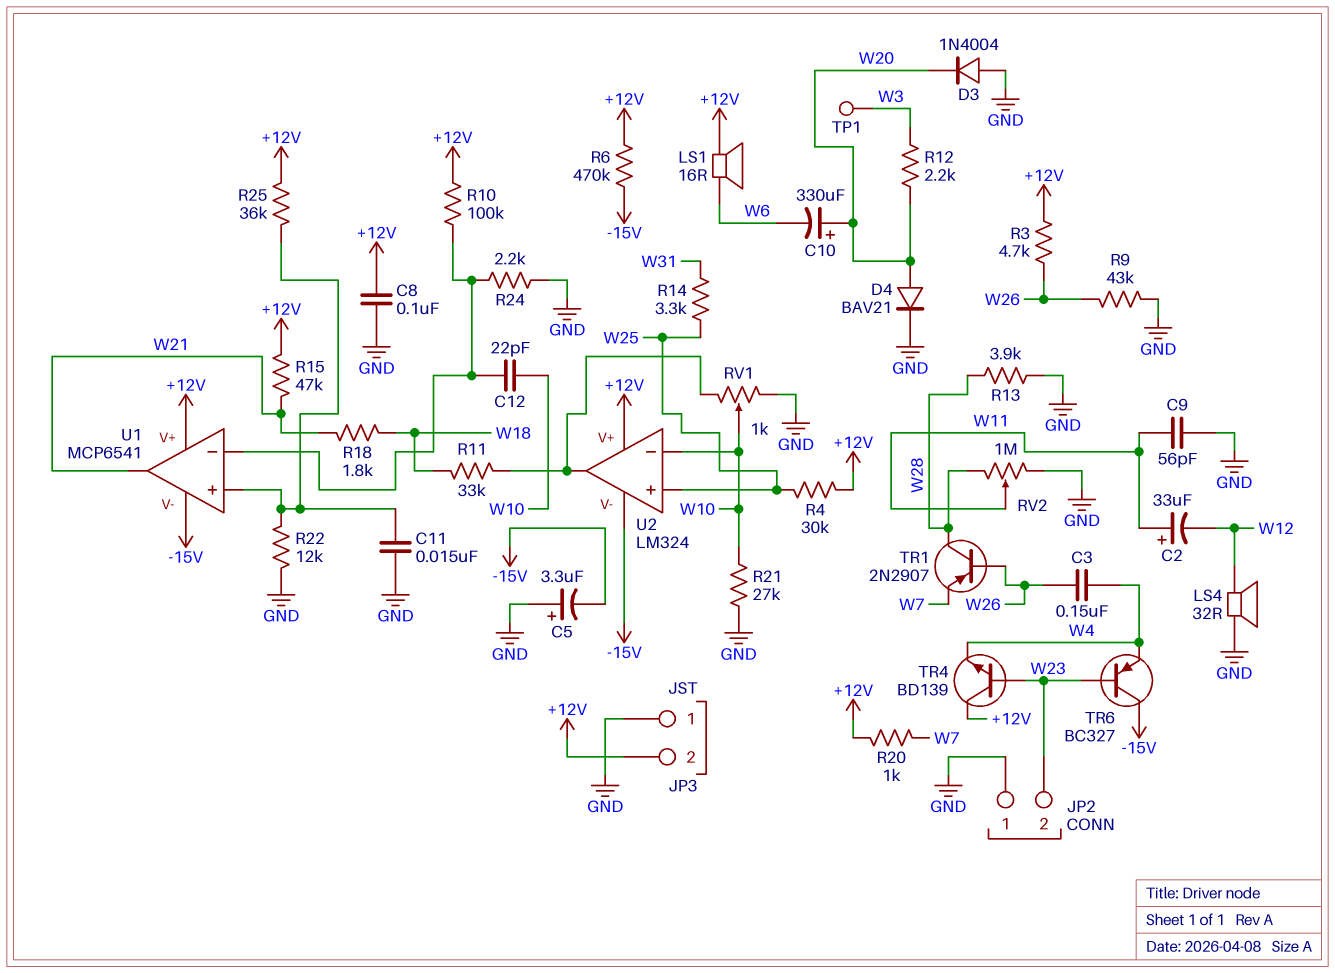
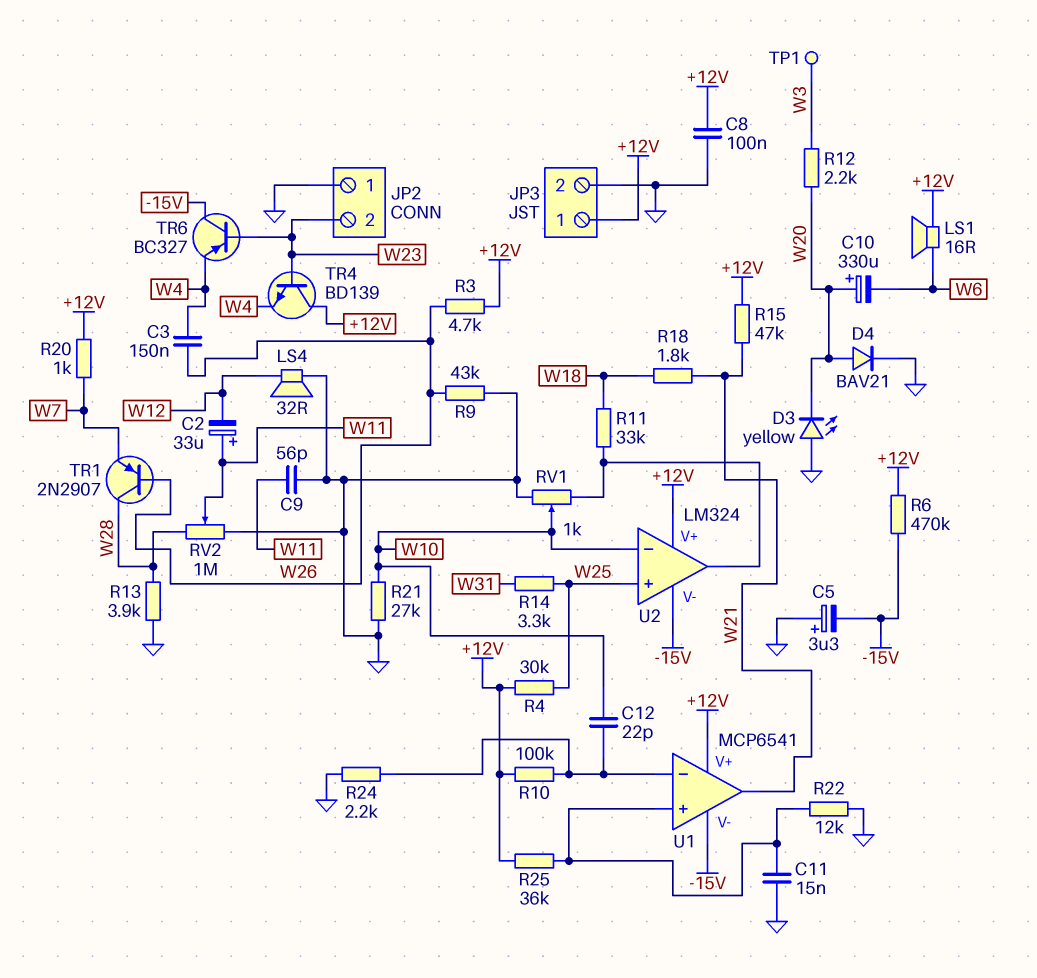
D3: diode 1N4004 (A GND, K W20) -> LED yellow (A GND, K W20)
JP3 pin 1: GND -> +12V
JP3 pin 2: +12V -> GND

